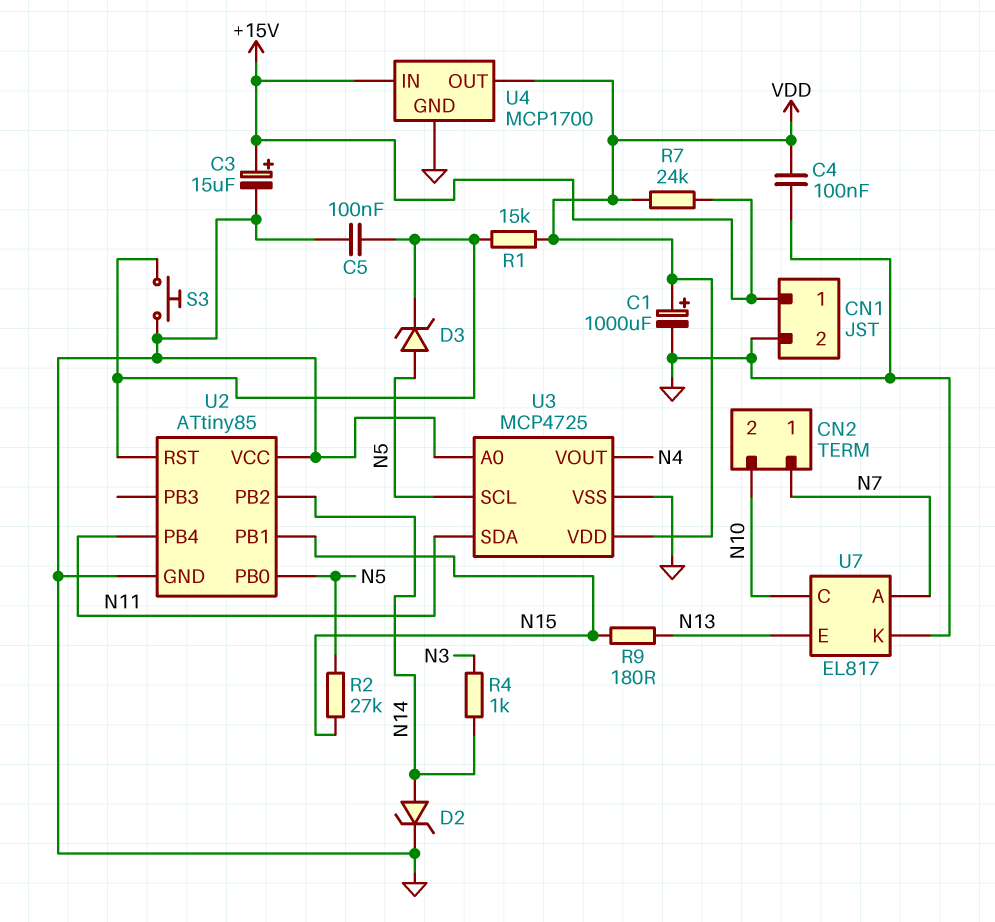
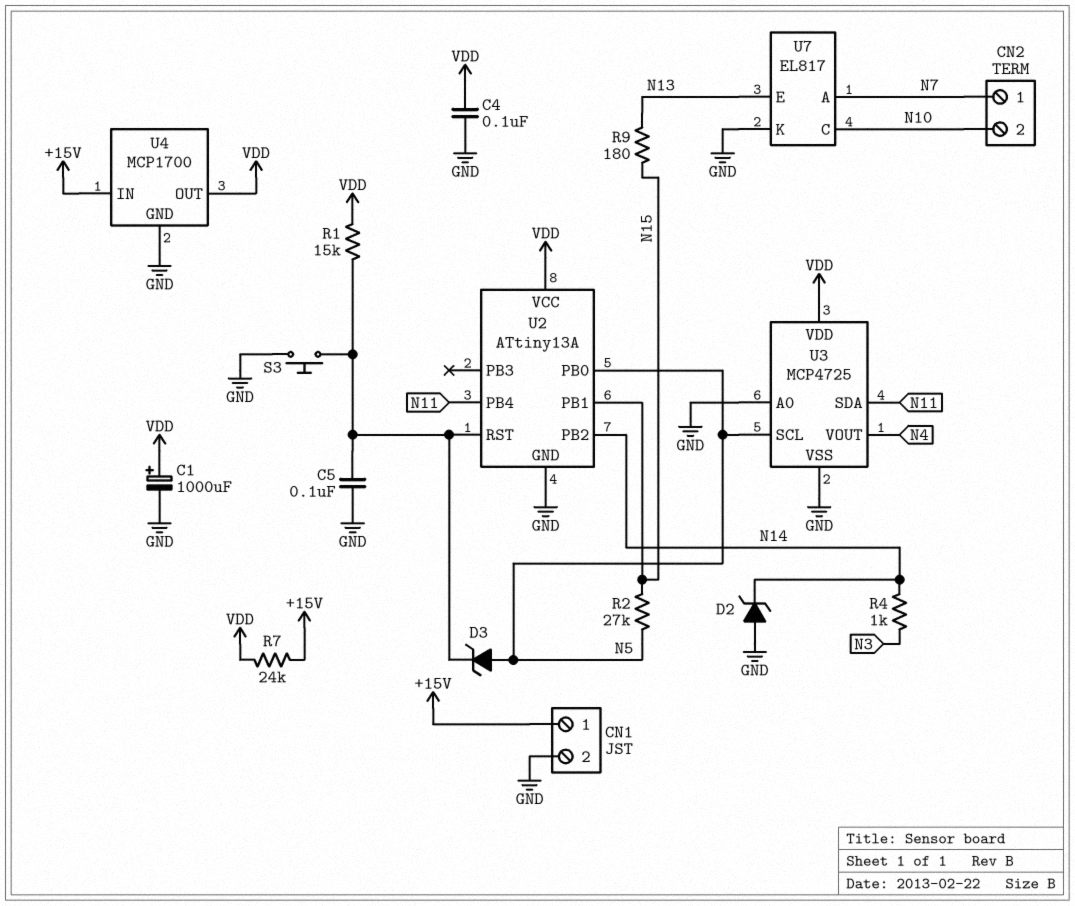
C3: 15uF (plus +15V, minus GND) -> none
D2: zener (A N14, K GND) -> zener (A GND, K N14)
U2: ATtiny85 -> ATtiny13A
U2 pin VCC: GND -> VDD

